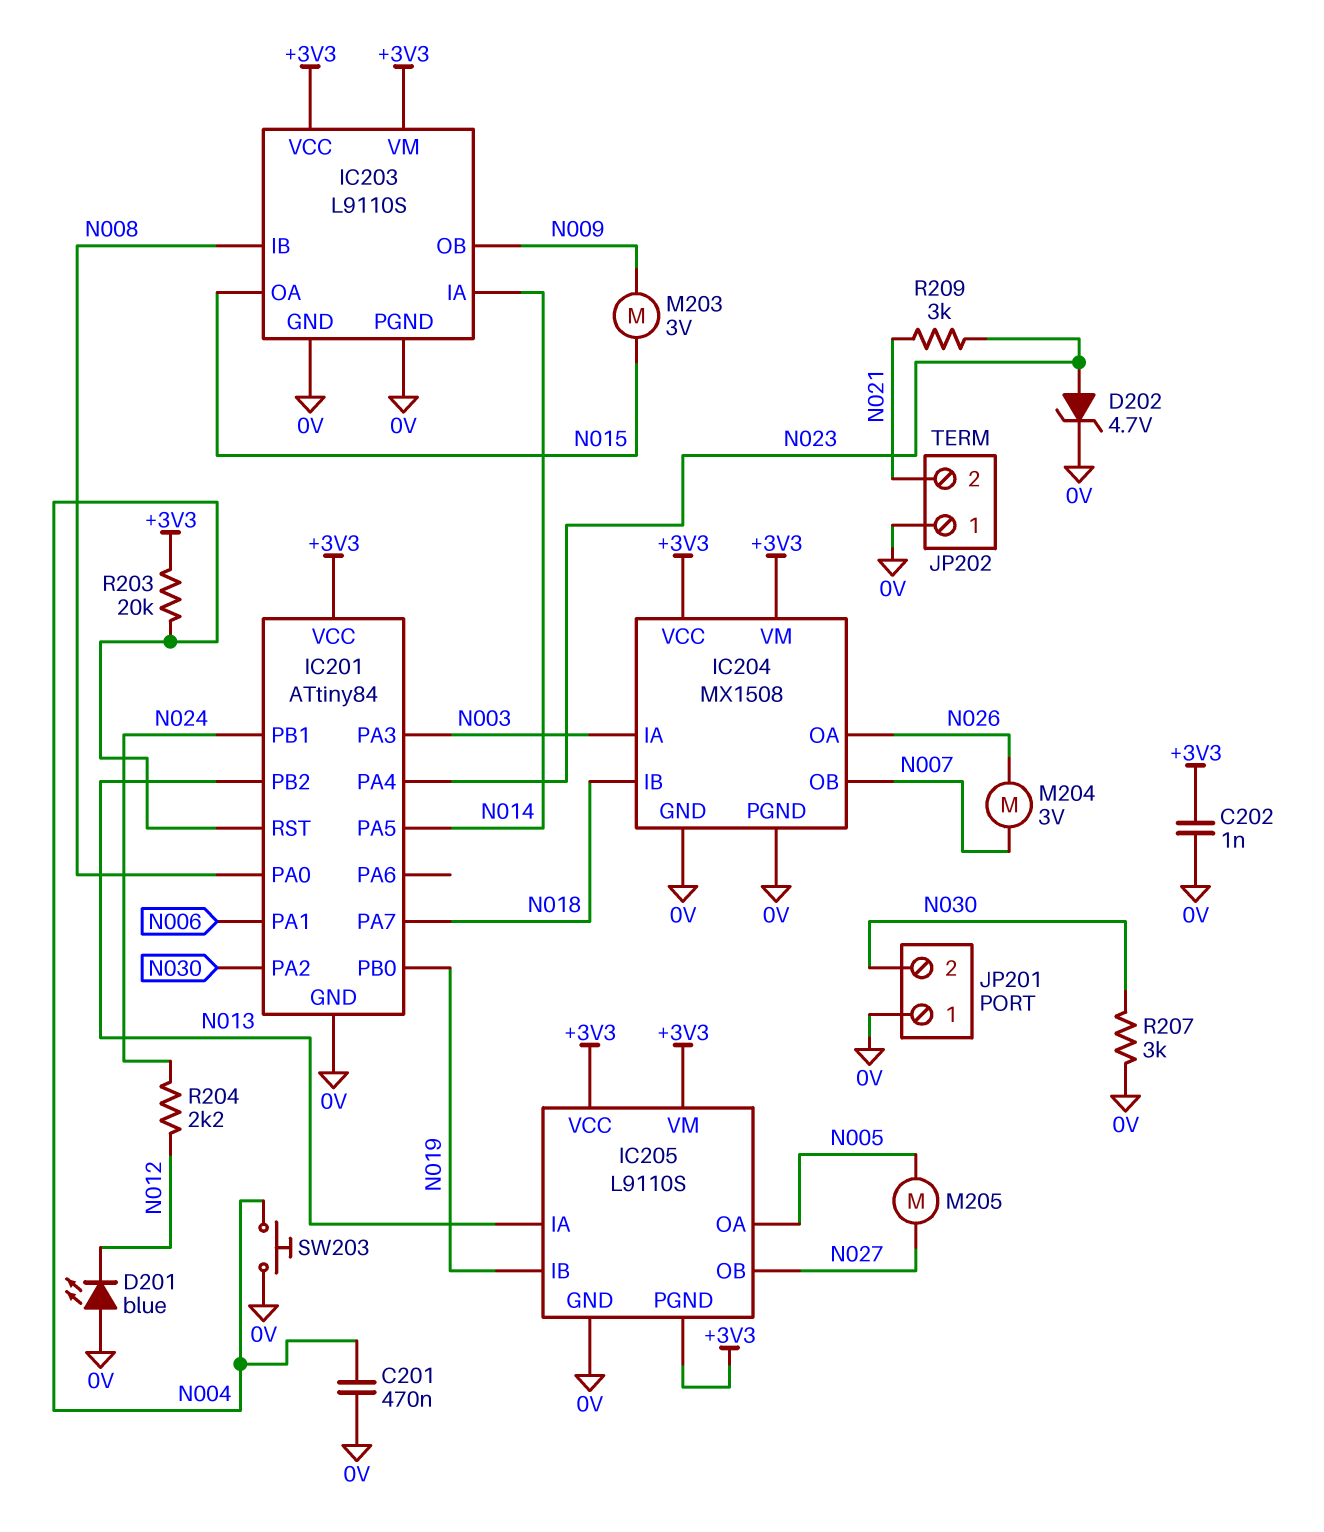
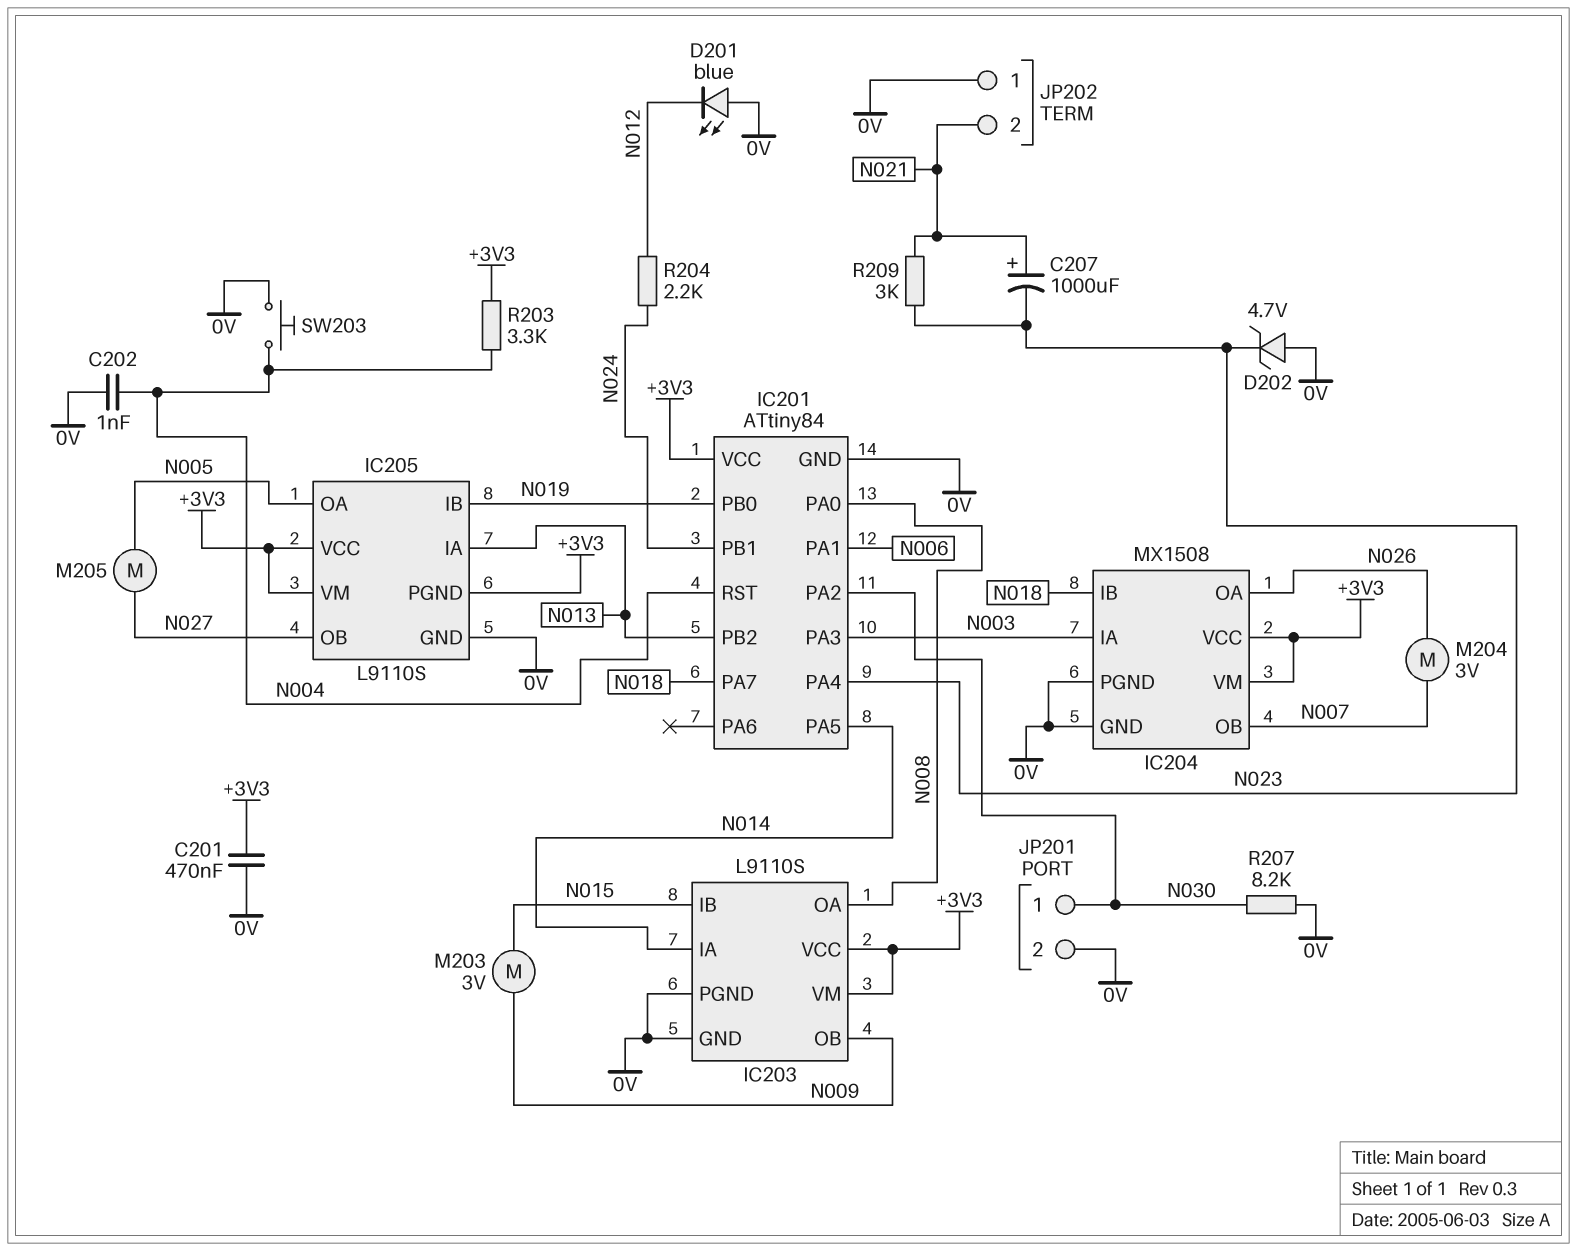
C201: 470nF (0V, N004) -> 470nF (+3V3, 0V)
C202: 1nF (+3V3, 0V) -> 1nF (0V, N004)
C207: none -> 1000uF (plus N021, minus N023)
D202: zener 4.7V (A N023, K 0V) -> zener 4.7V (A 0V, K N023)
IC203 pin IB: N008 -> N015
IC203 pin OA: N015 -> N008
JP201 pin 1: 0V -> N030
JP201 pin 2: N030 -> 0V
R203: 20k (+3V3, N004) -> 3.3k (+3V3, N004)
R207: 3k (0V, N030) -> 8.2k (0V, N030)

